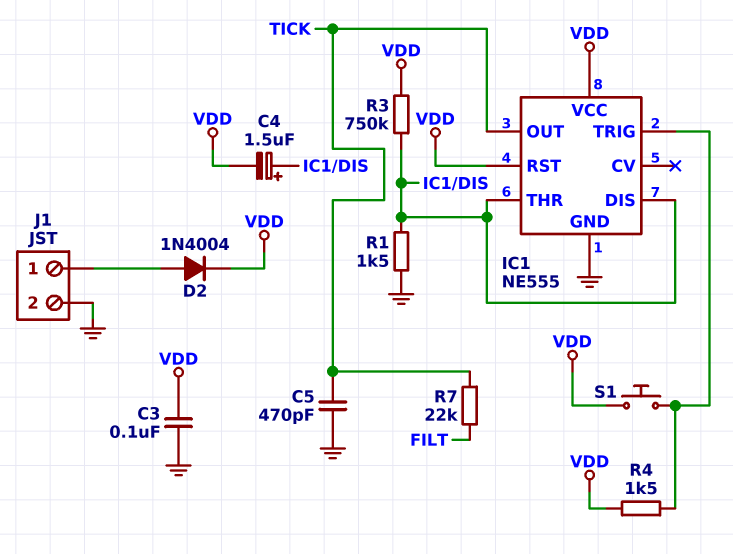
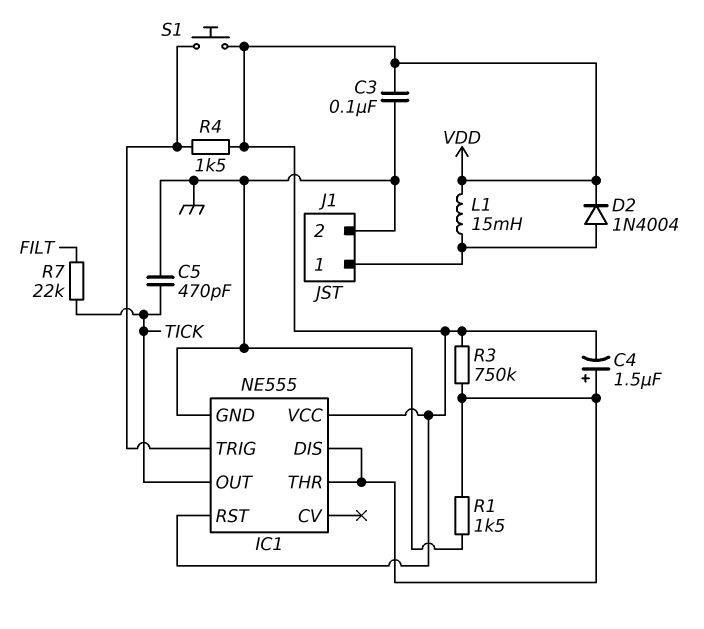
L1: none -> 15mH (J1/1, VDD)

